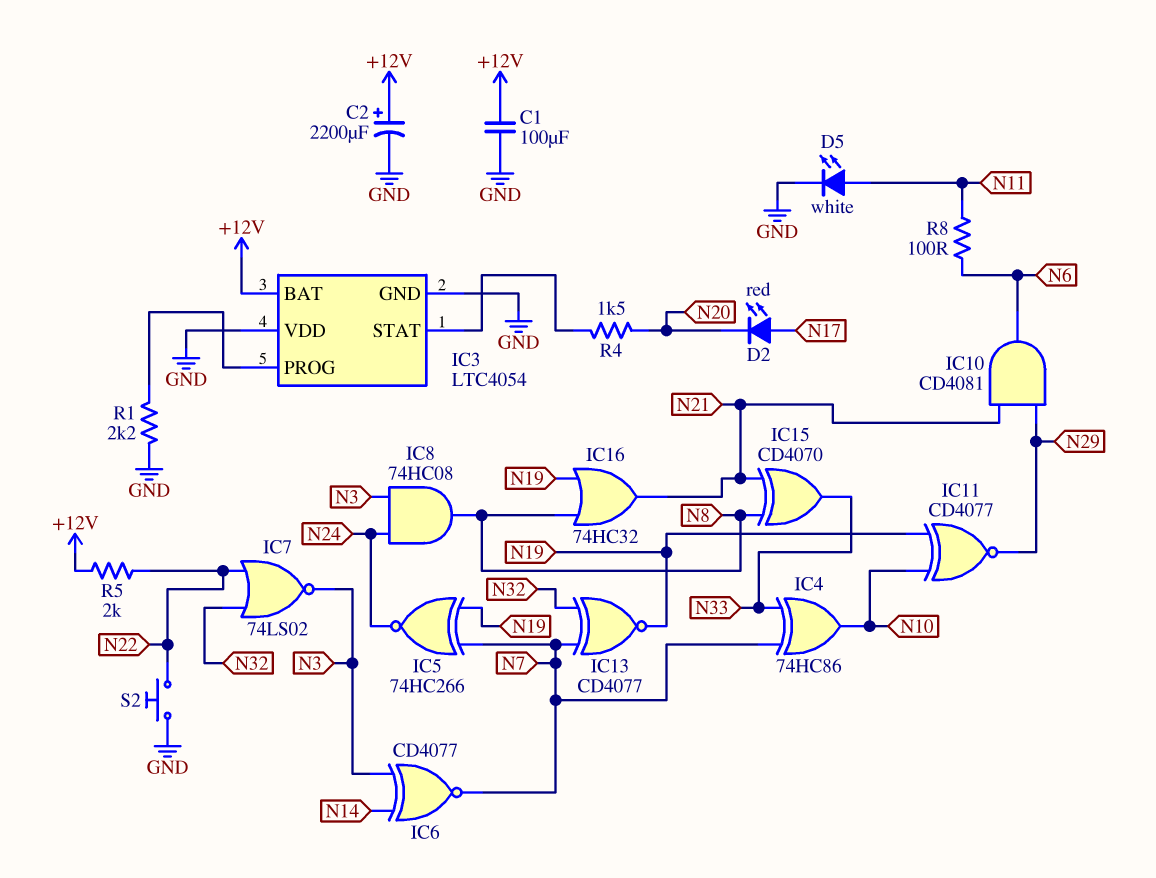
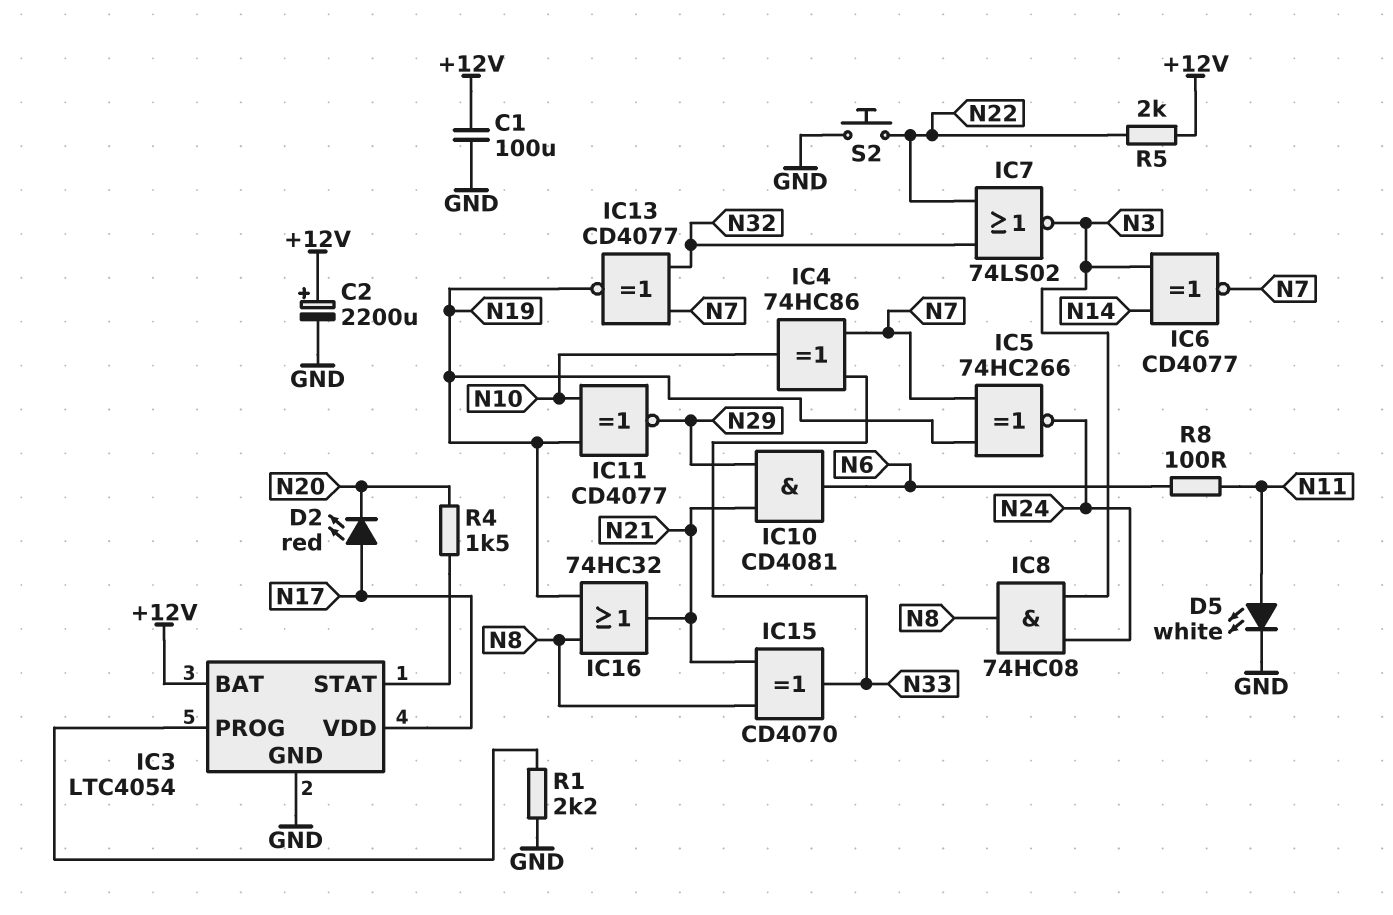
IC3 pin VDD: GND -> N17

